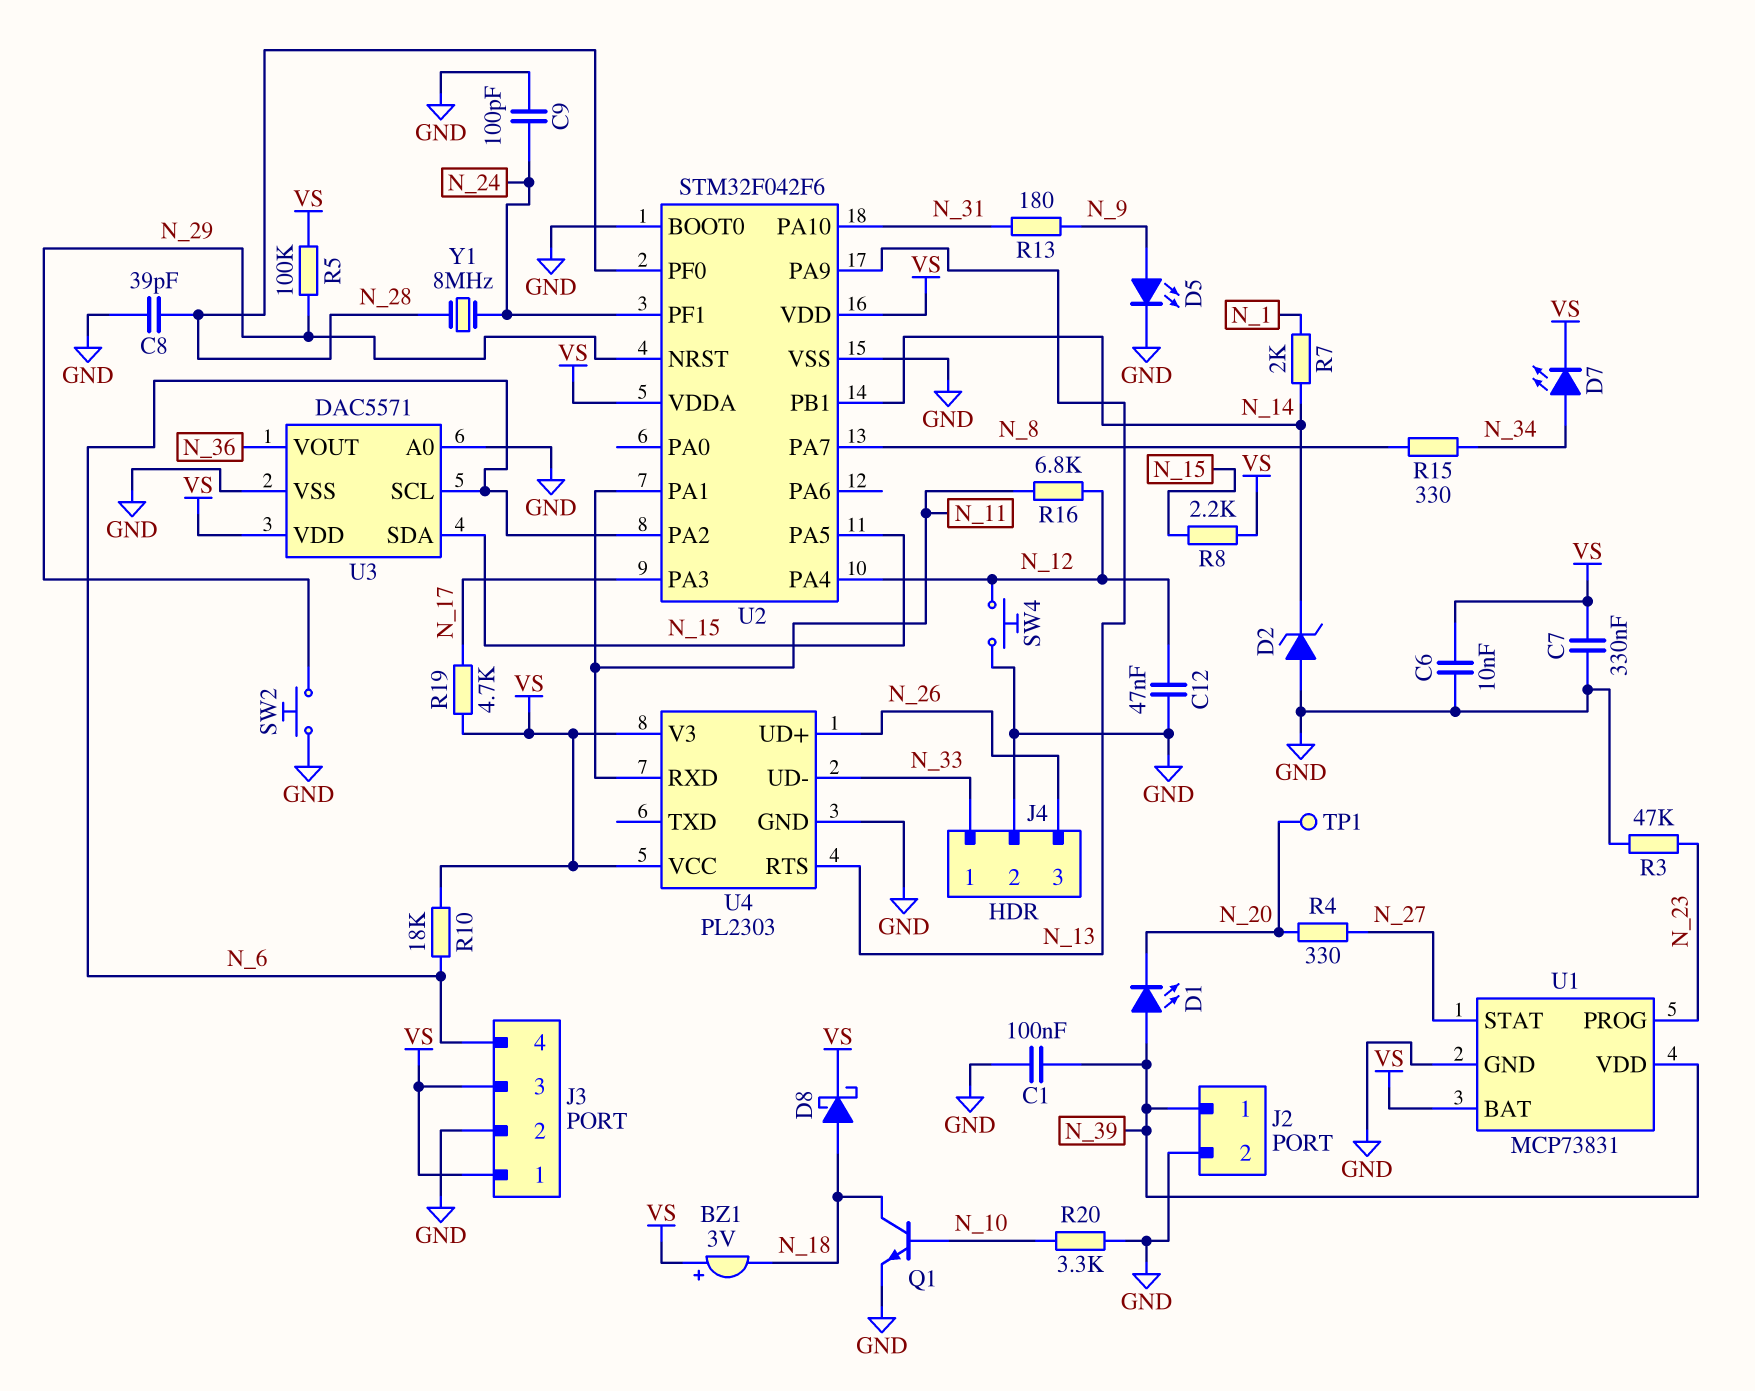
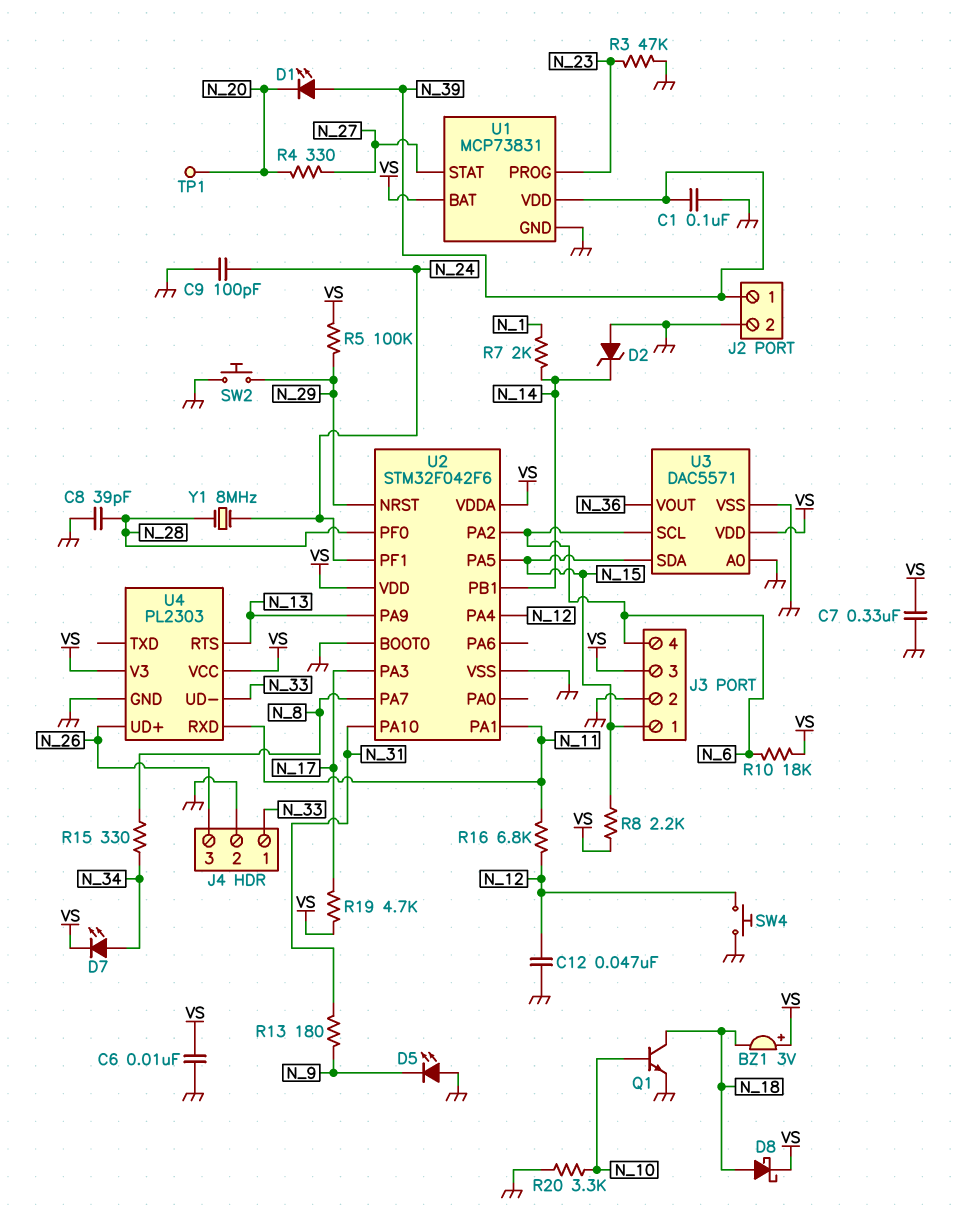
D5: LED (A N_9, K GND) -> LED (A GND, K N_9)
J3 pin 1: VS -> N_15

